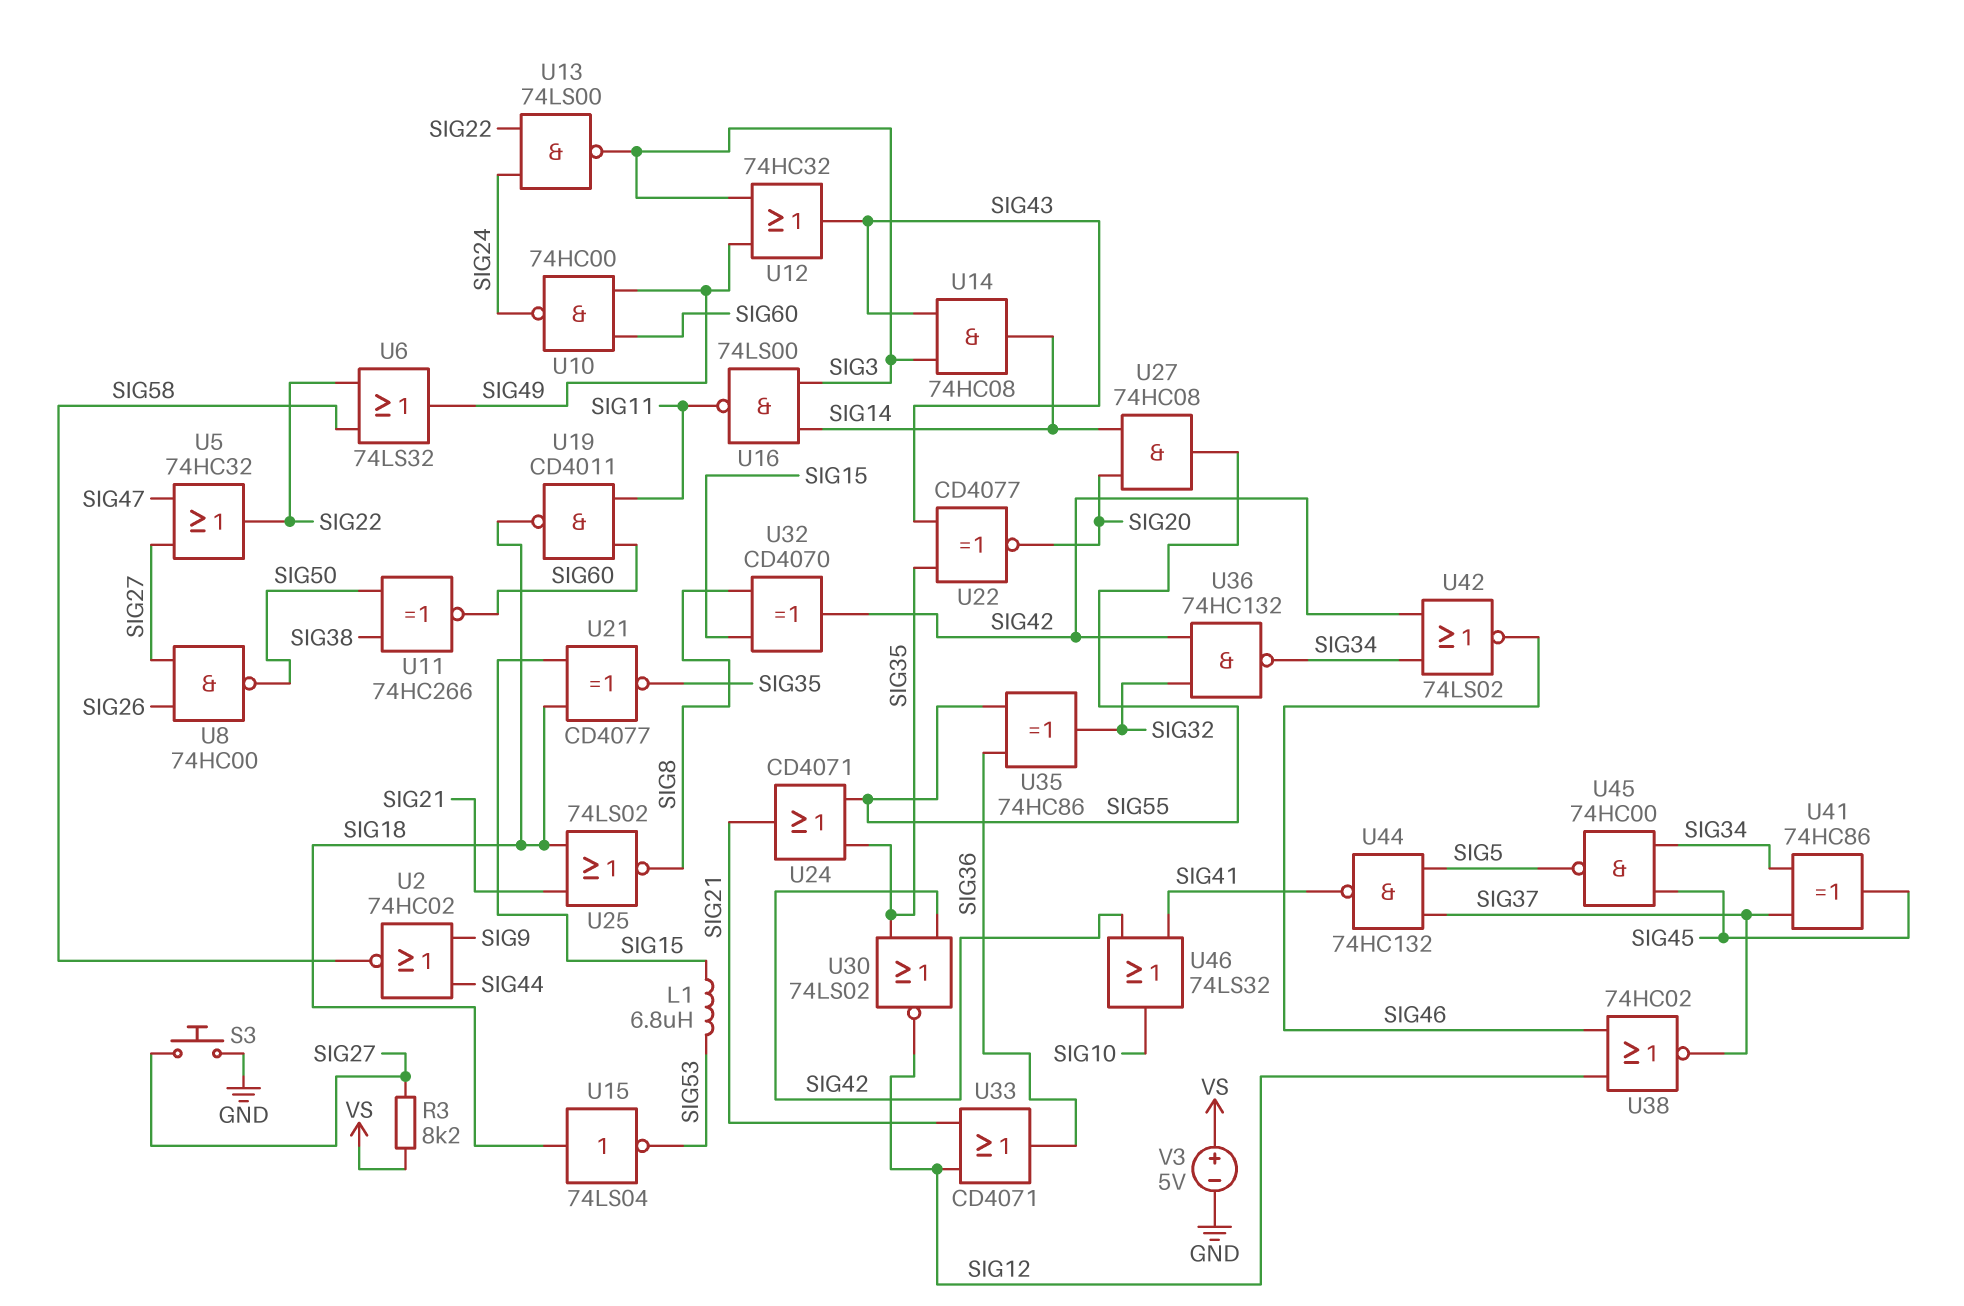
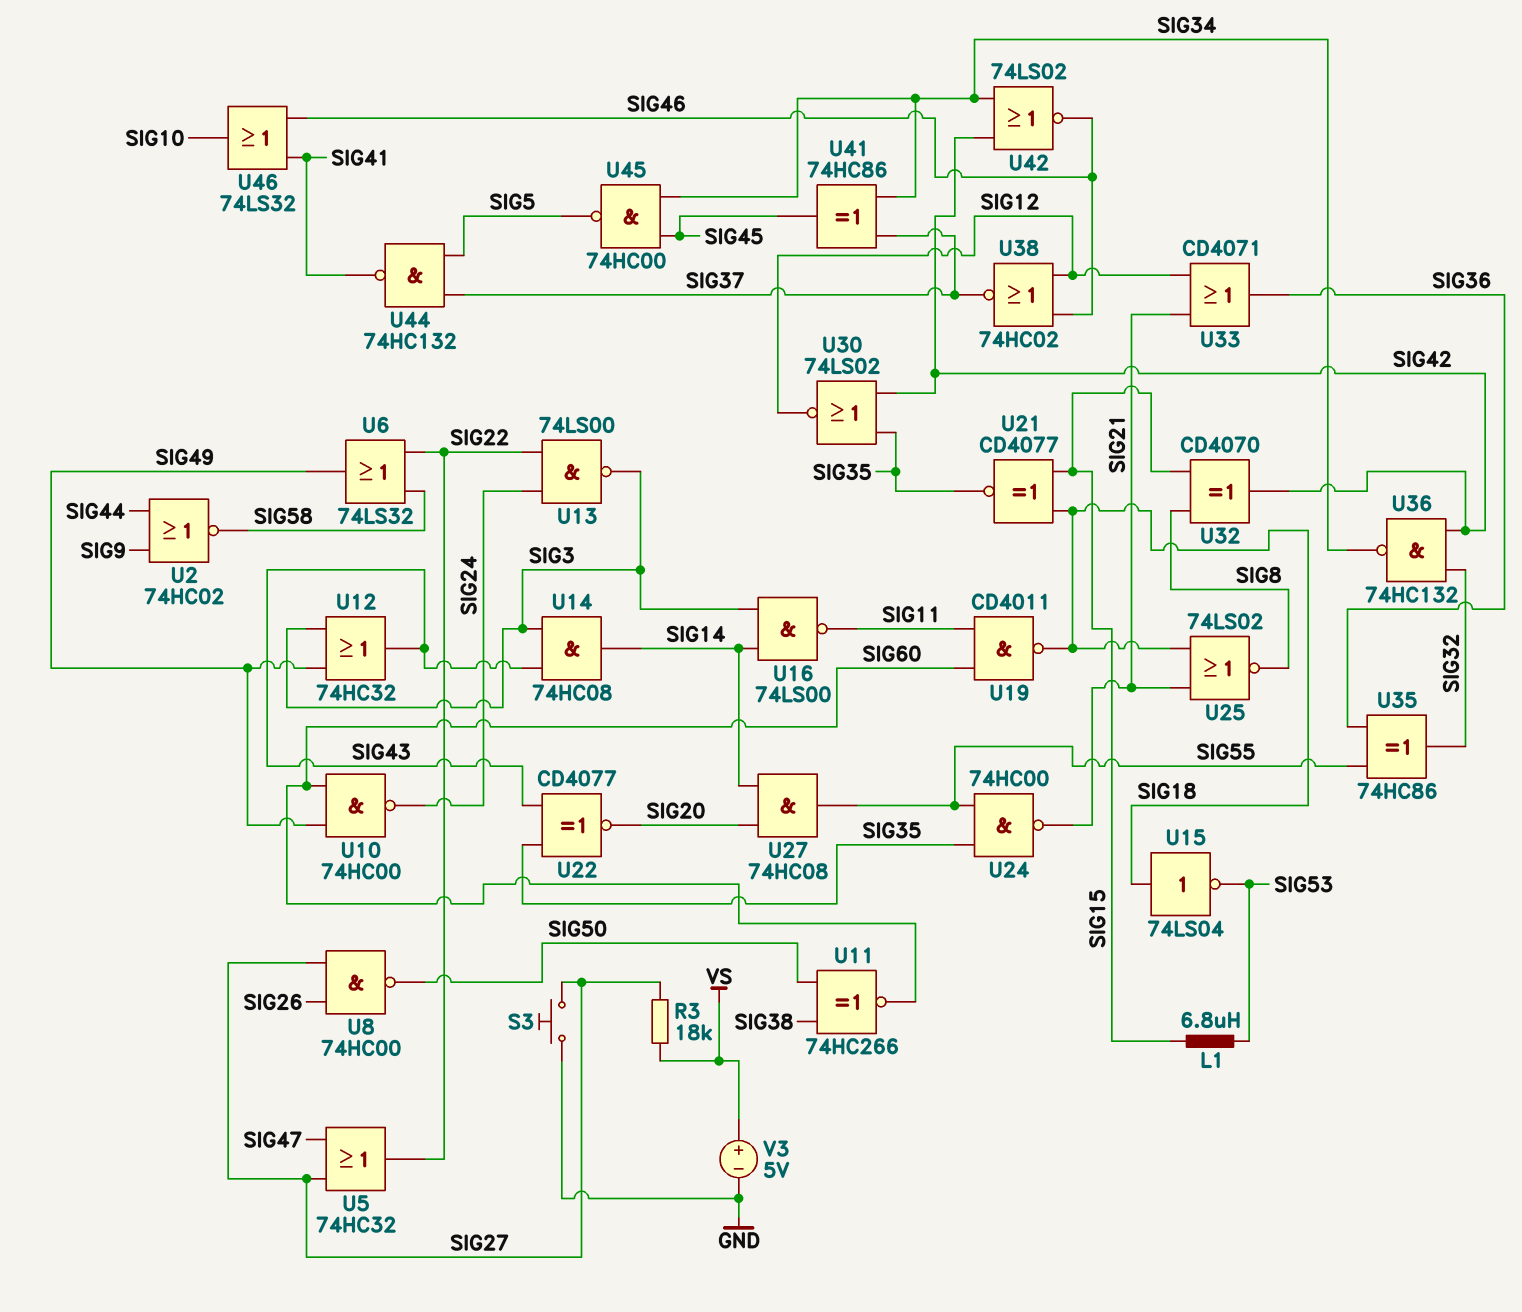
R3: 8.2k (SIG27, VS) -> 18k (SIG27, VS)
U24: OR CD4071 (in SIG35, in SIG55, out SIG21) -> NAND 74HC00 (in SIG35, in SIG55, out SIG21)
U46: OR 74LS32 (in SIG41, in SIG42, out SIG10) -> OR 74LS32 (in SIG41, in SIG46, out SIG10)

